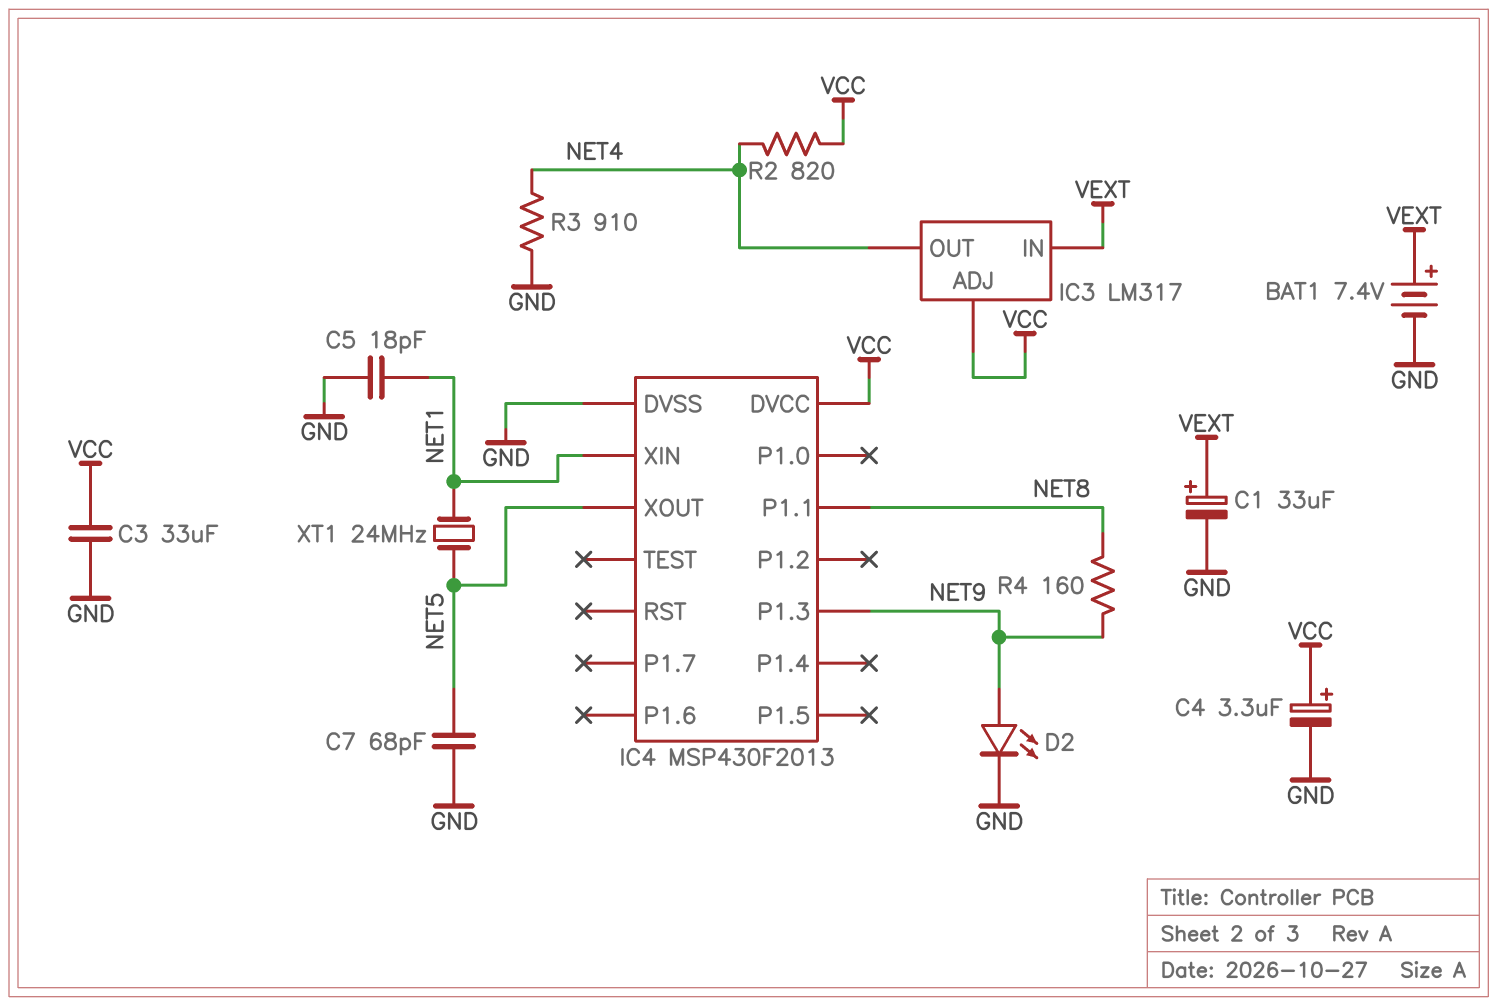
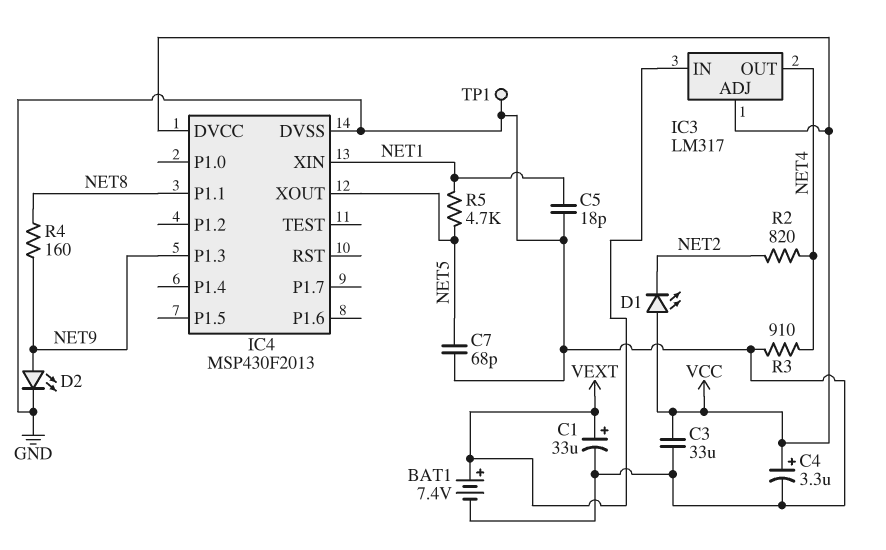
D1: none -> LED (A VCC, K NET2)
R2: 820 (NET4, VCC) -> 820 (NET2, NET4)
R5: none -> 4.7k (NET1, NET5)
TP1: none -> test point (GND)
XT1: 24MHz (NET1, NET5) -> none

